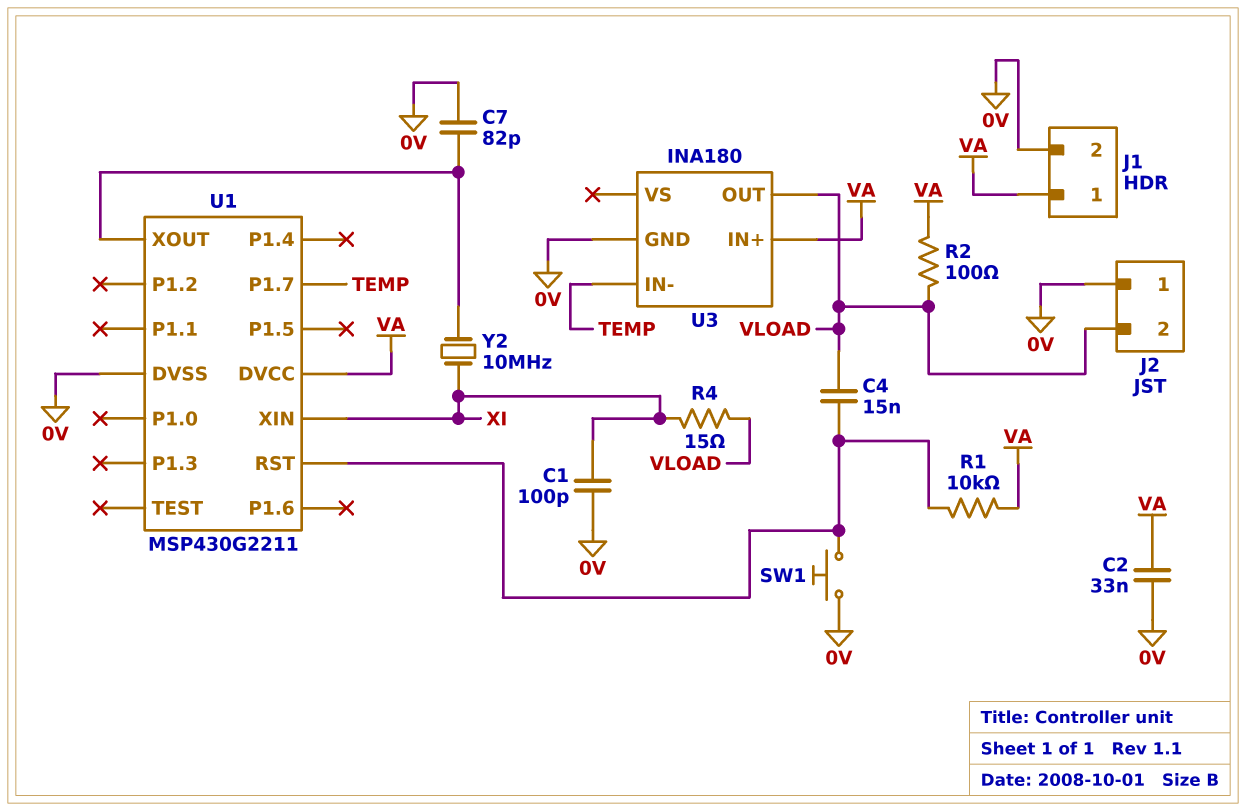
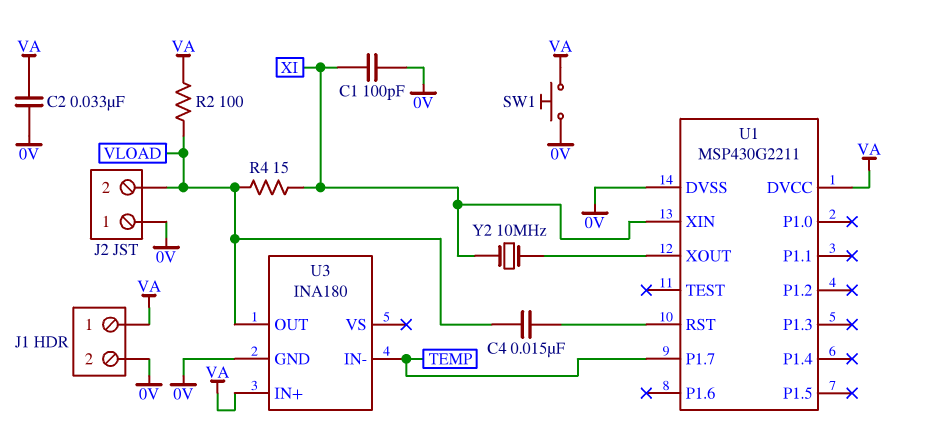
C7: 82pF (0V, U1/XOUT) -> none
R1: 10k (U1/RST, VA) -> none
SW1: button (0V, U1/RST) -> button (0V, VA)

